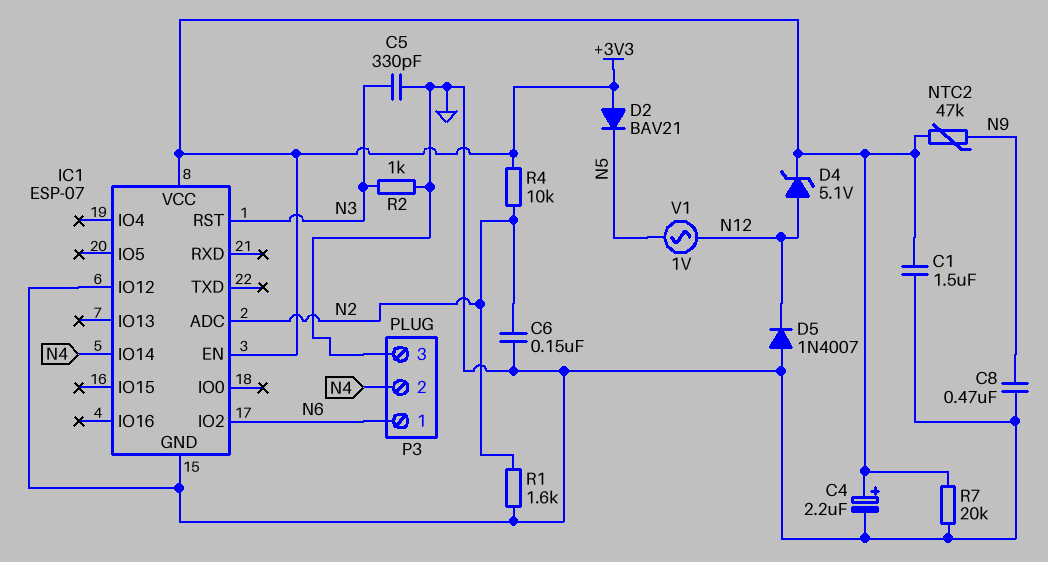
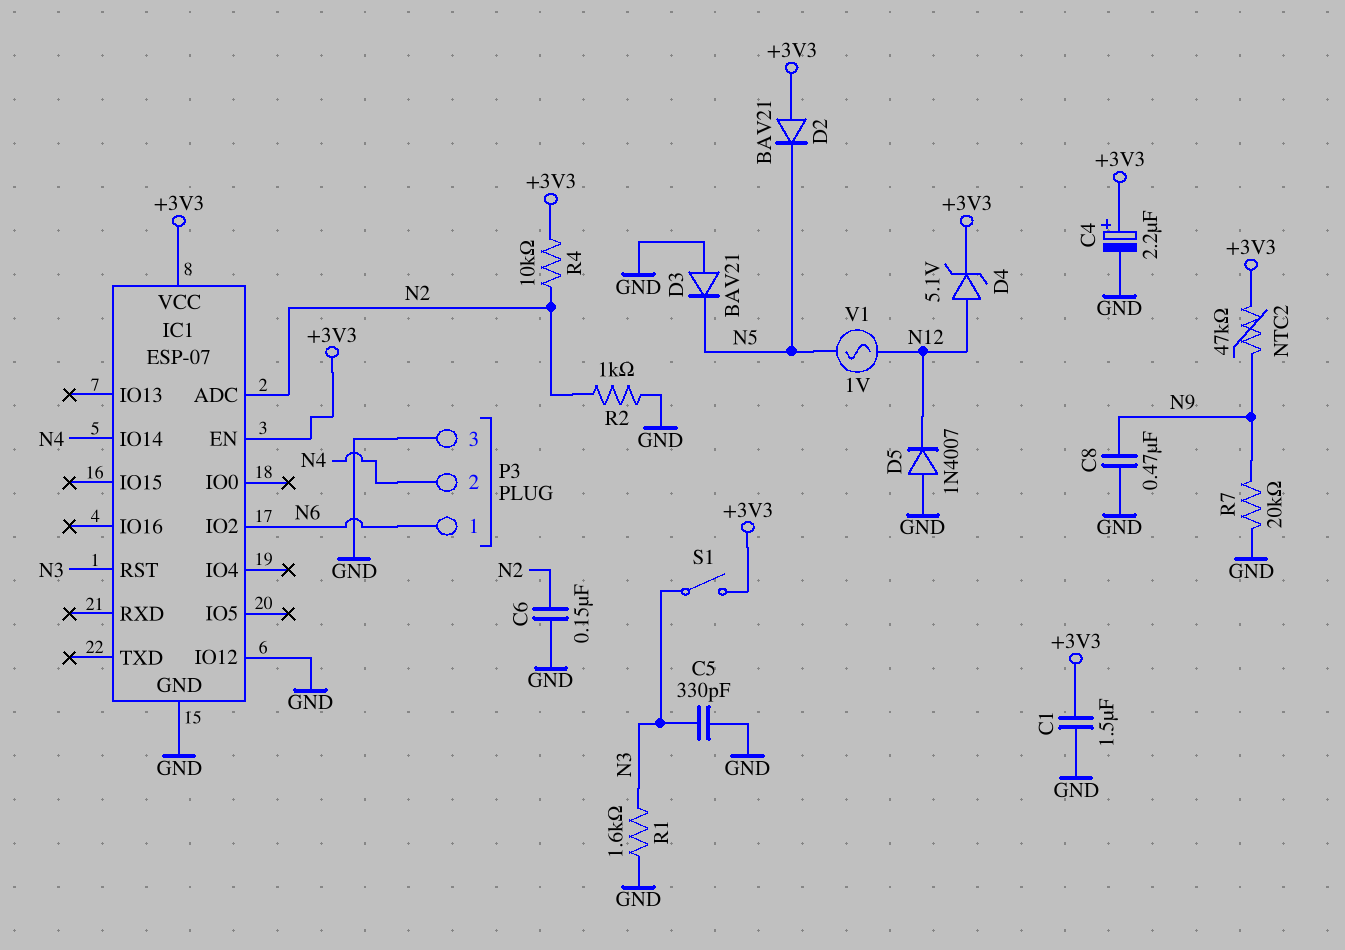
D3: none -> diode BAV21 (A GND, K N5)
R1: 1.6k (GND, N2) -> 1.6k (GND, N3)
R2: 1k (GND, N3) -> 1k (GND, N2)
R7: 20k (+3V3, GND) -> 20k (GND, N9)
S1: none -> switch (+3V3, N3)

